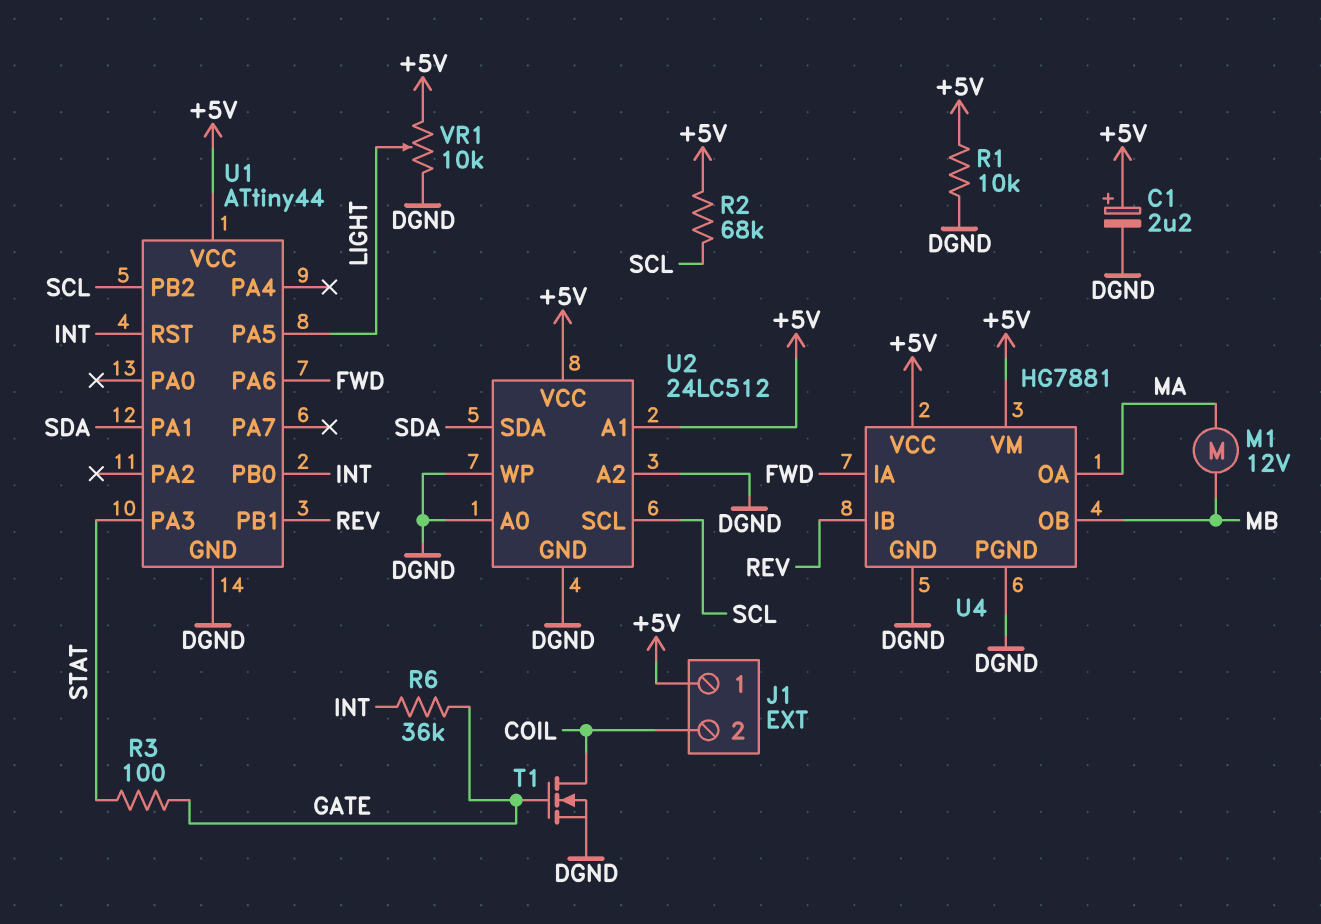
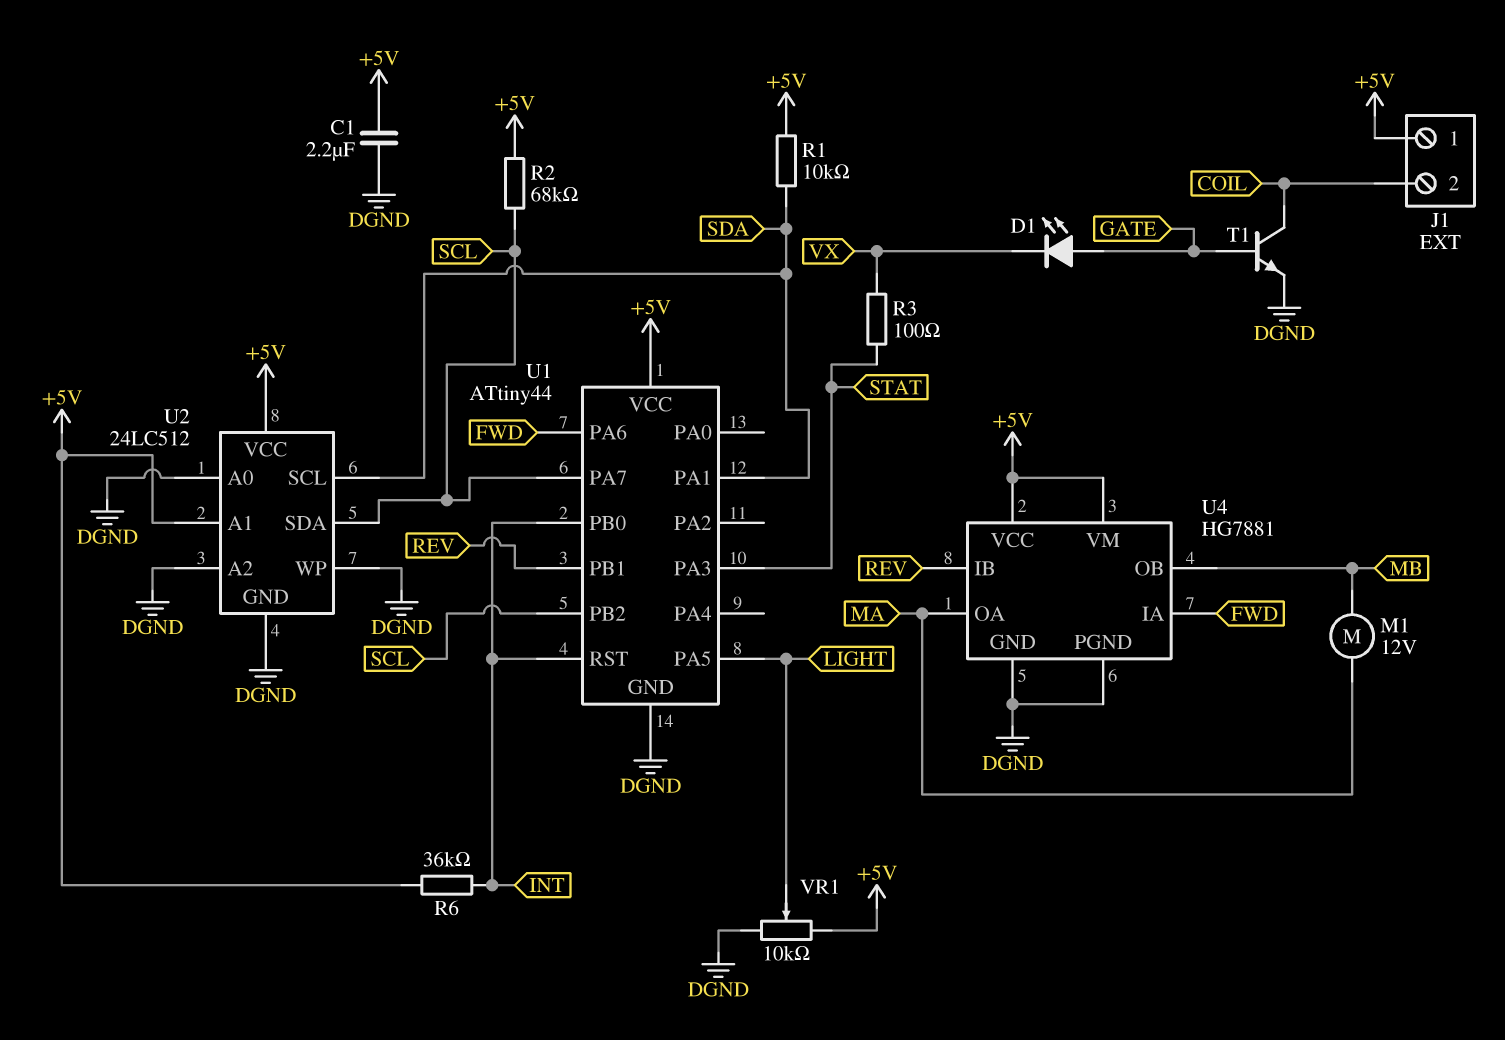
C1: 2.2uF (plus +5V, minus DGND) -> 2.2uF (+5V, DGND)
D1: none -> LED (A GATE, K VX)
R1: 10k (+5V, DGND) -> 10k (+5V, SDA)
R3: 100 (GATE, STAT) -> 100 (STAT, VX)
R6: 36k (GATE, INT) -> 36k (+5V, INT)
T1: NMOS (G GATE, D COIL, S DGND) -> NPN (B GATE, C COIL, E DGND)
U1 pin PA7: none -> SCL
U2 pin SCL: SCL -> SDA
U2 pin SDA: SDA -> SCL

